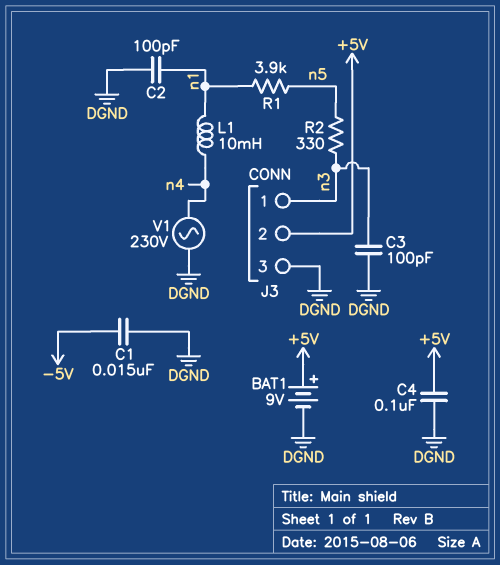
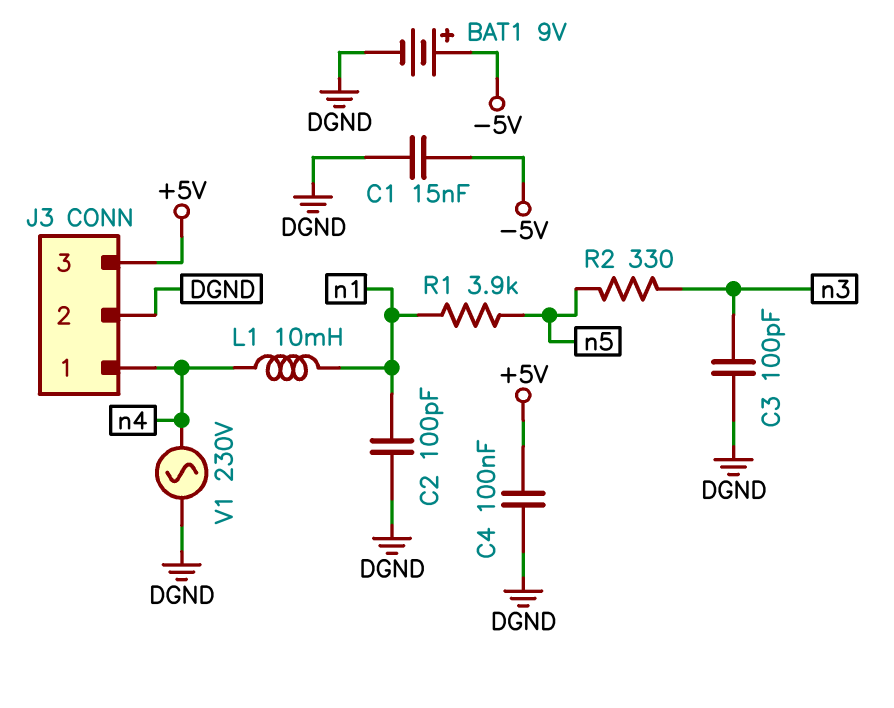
BAT1: 9V (plus +5V, minus DGND) -> 9V (plus -5V, minus DGND)
J3 pin 1: n3 -> n4
J3 pin 2: +5V -> DGND
J3 pin 3: DGND -> +5V

